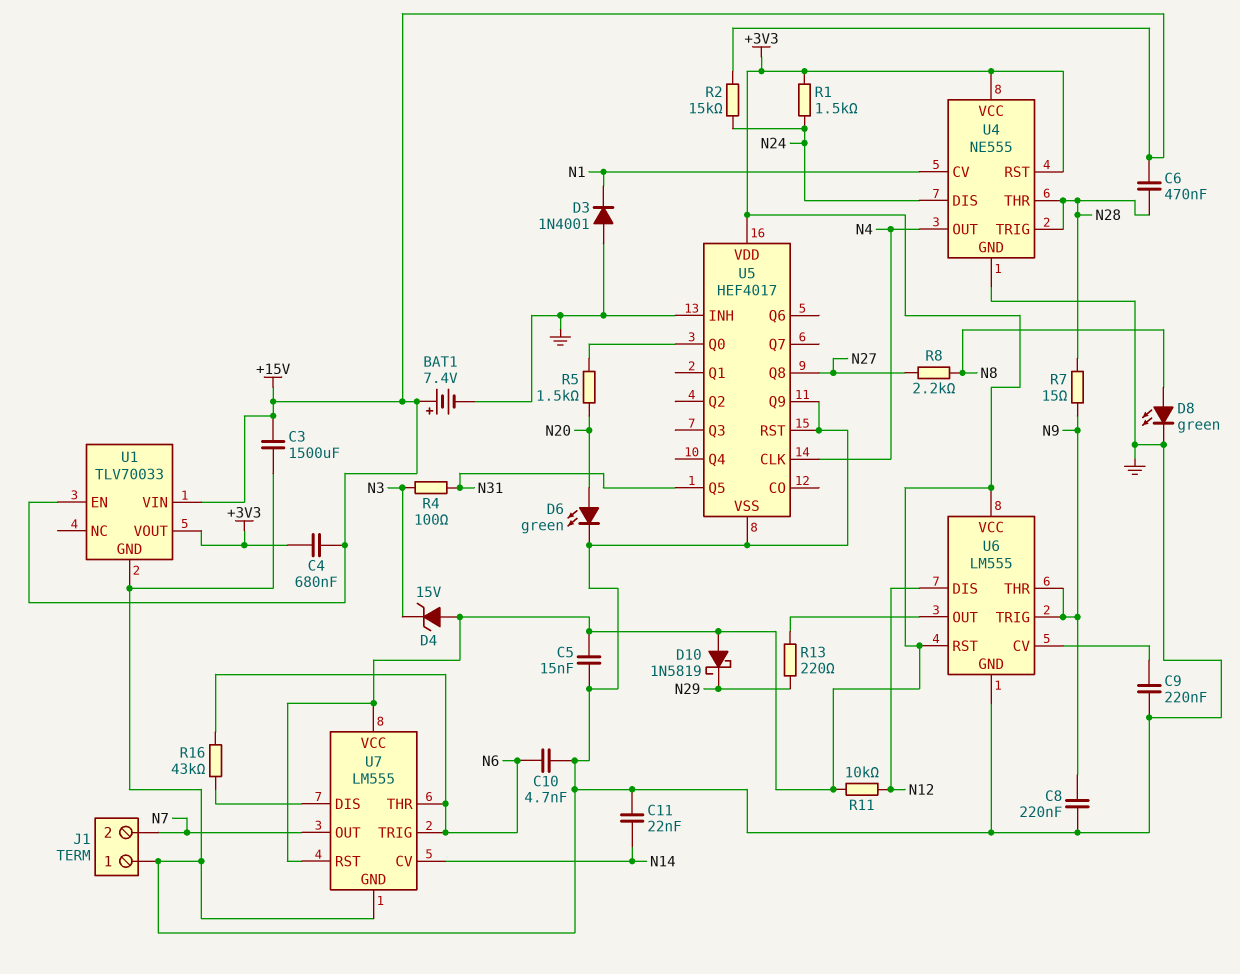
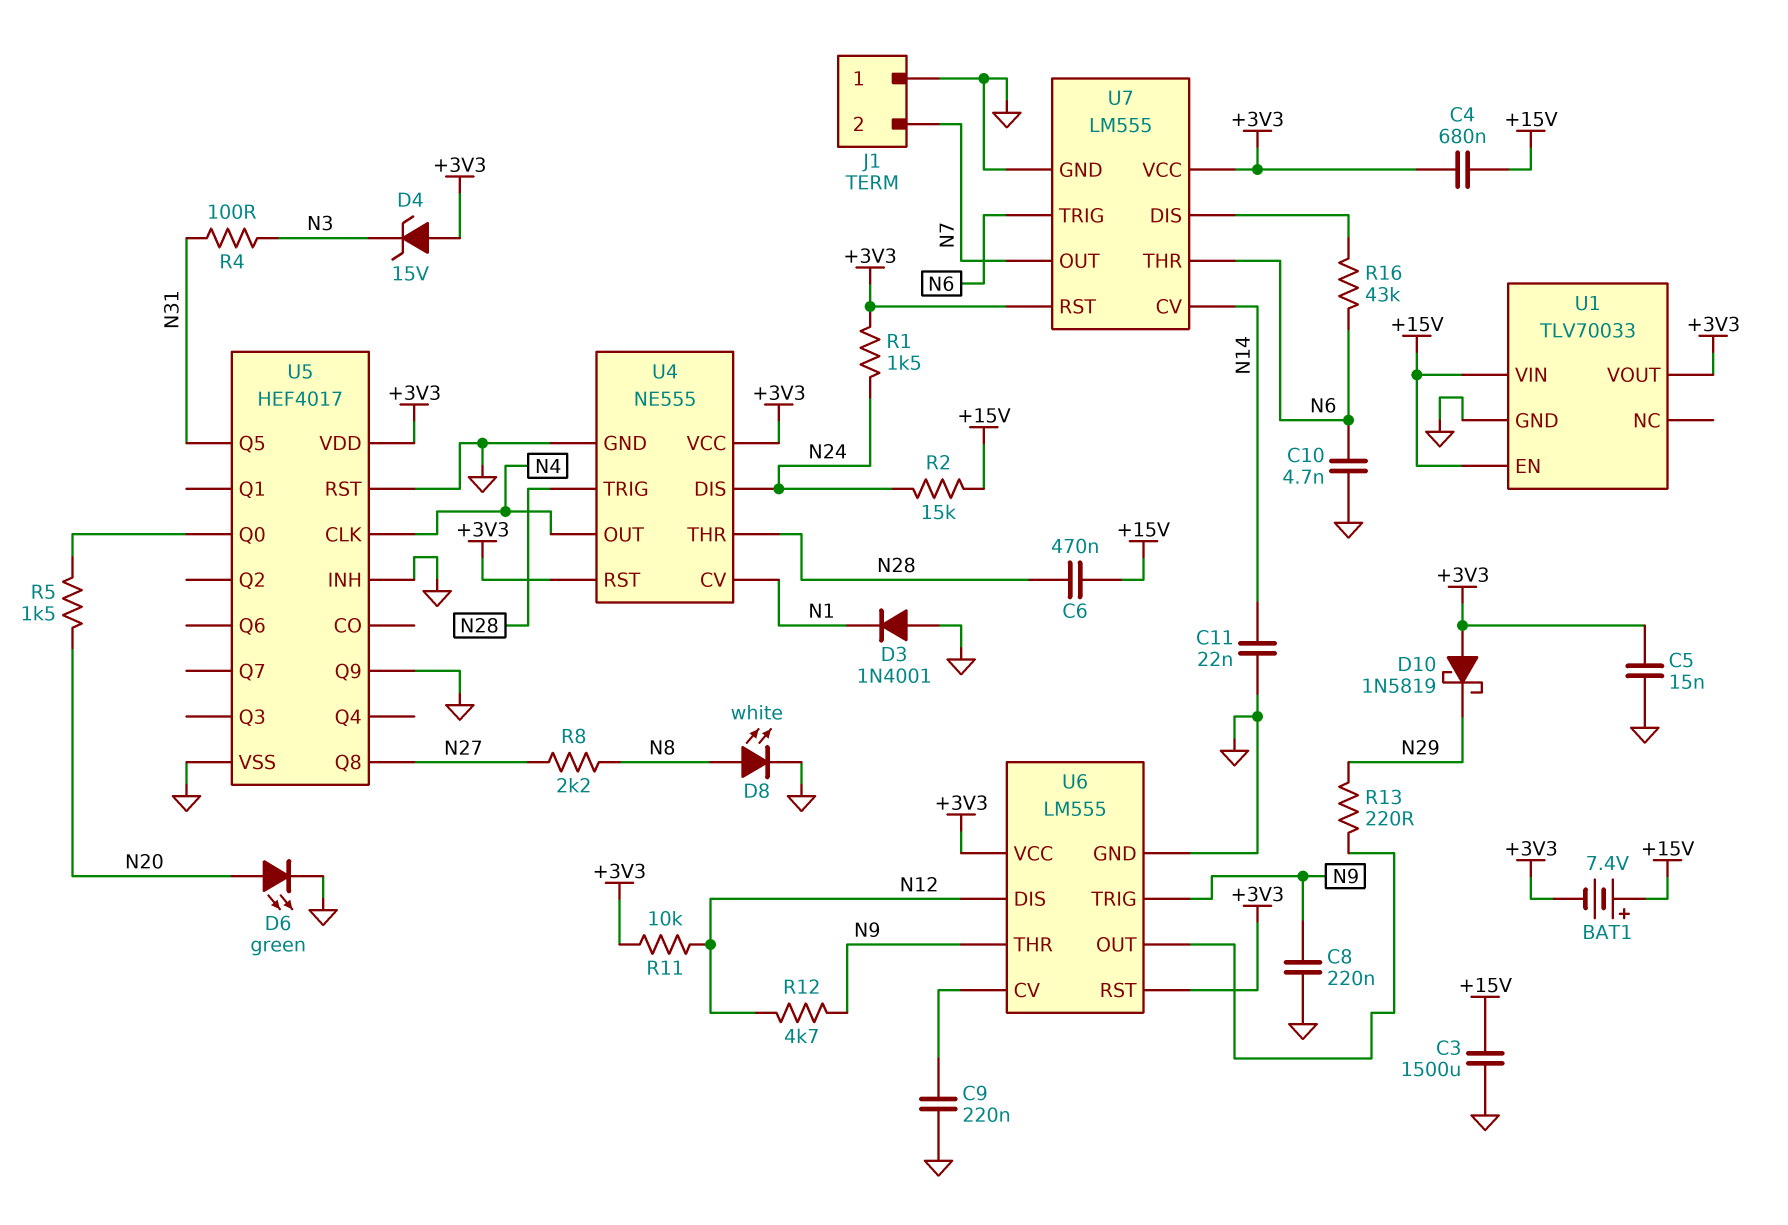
BAT1: 7.4V (plus +15V, minus GND) -> 7.4V (plus +15V, minus +3V3)
D8: LED green (A N8, K GND) -> LED white (A N8, K GND)
R7: 15 (N9, N28) -> none
R12: none -> 4.7k (N9, N12)

